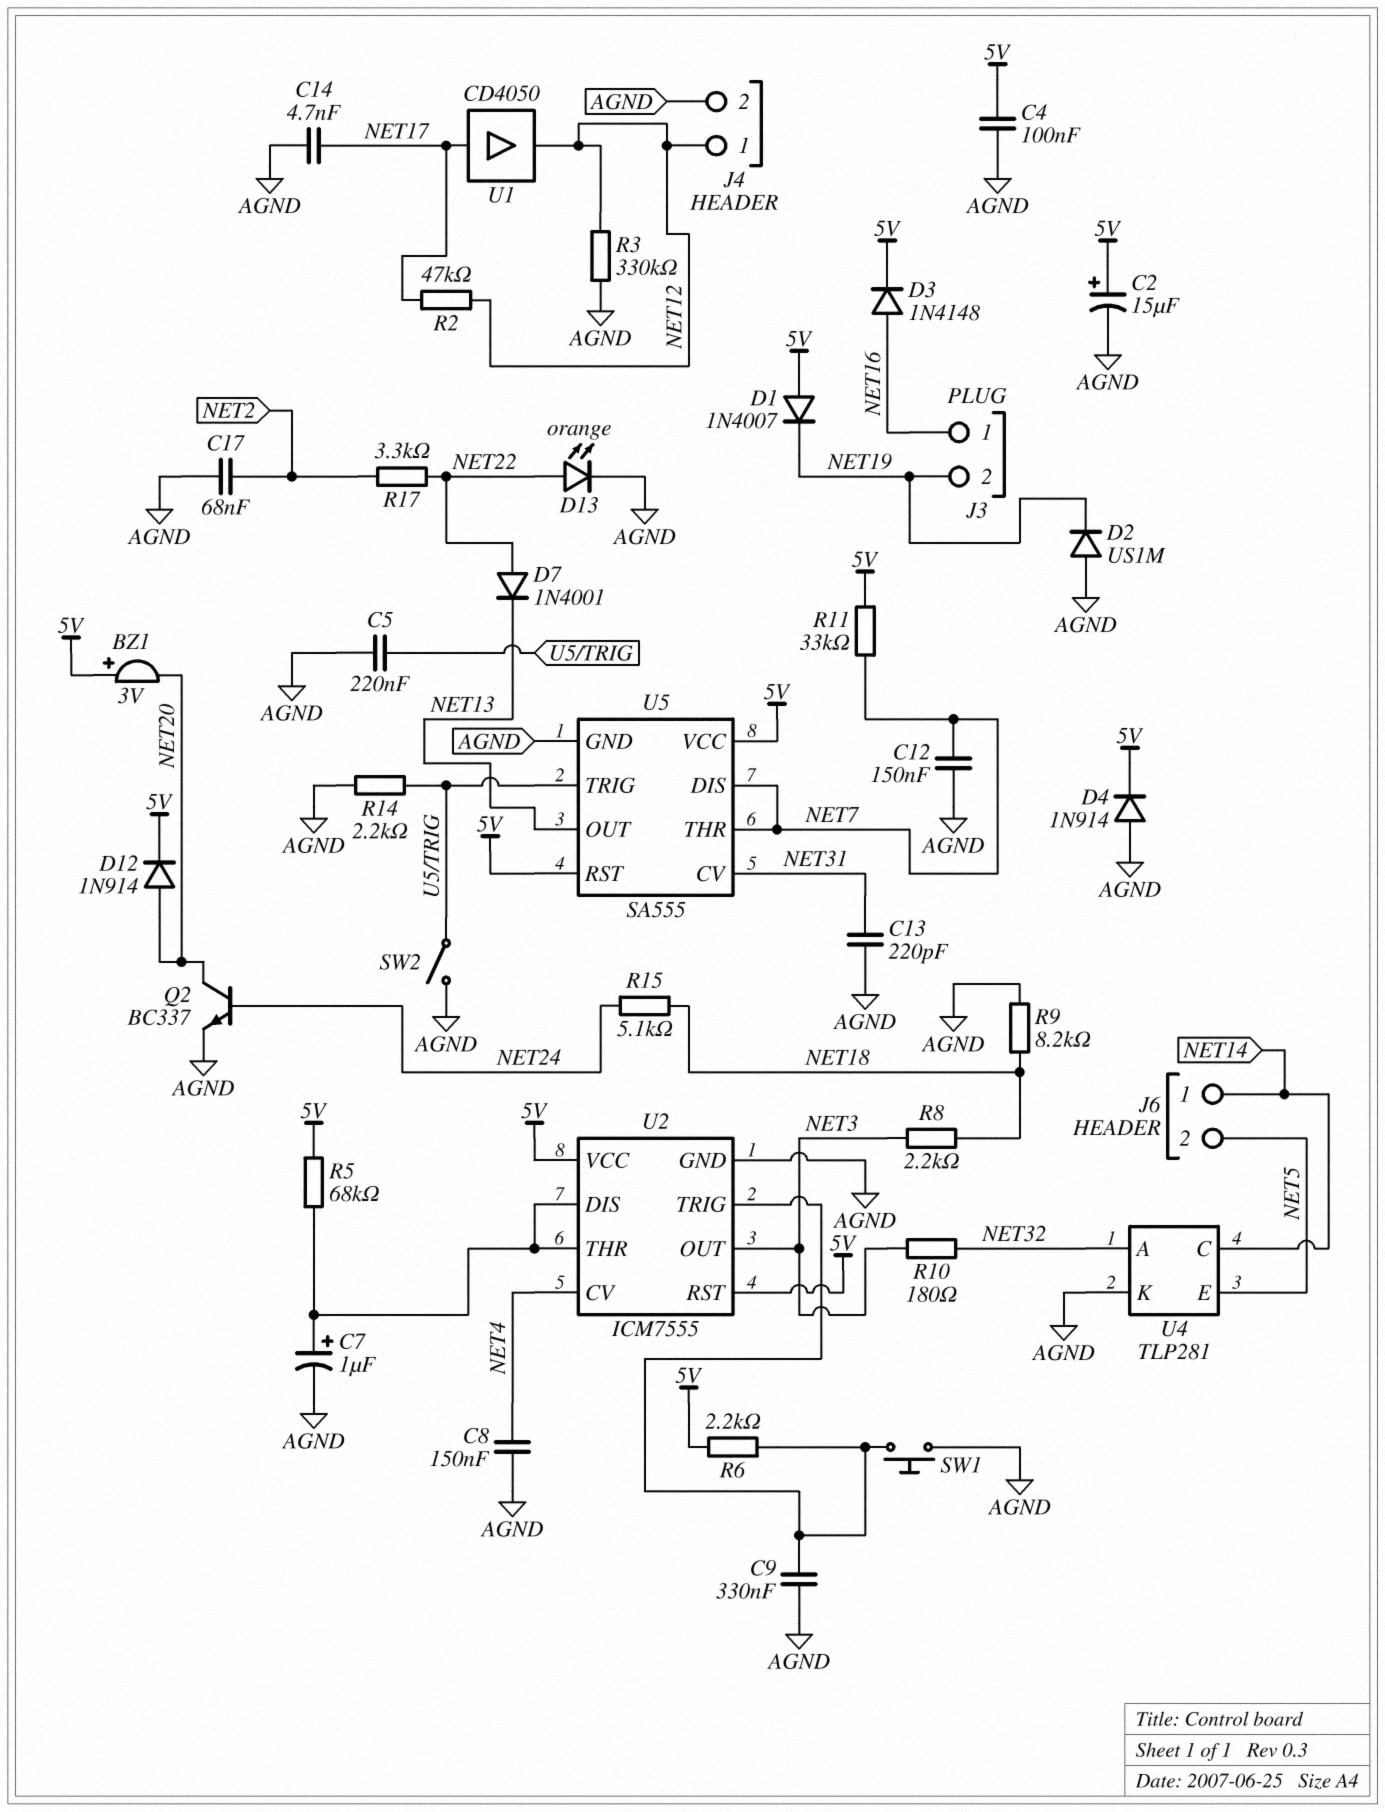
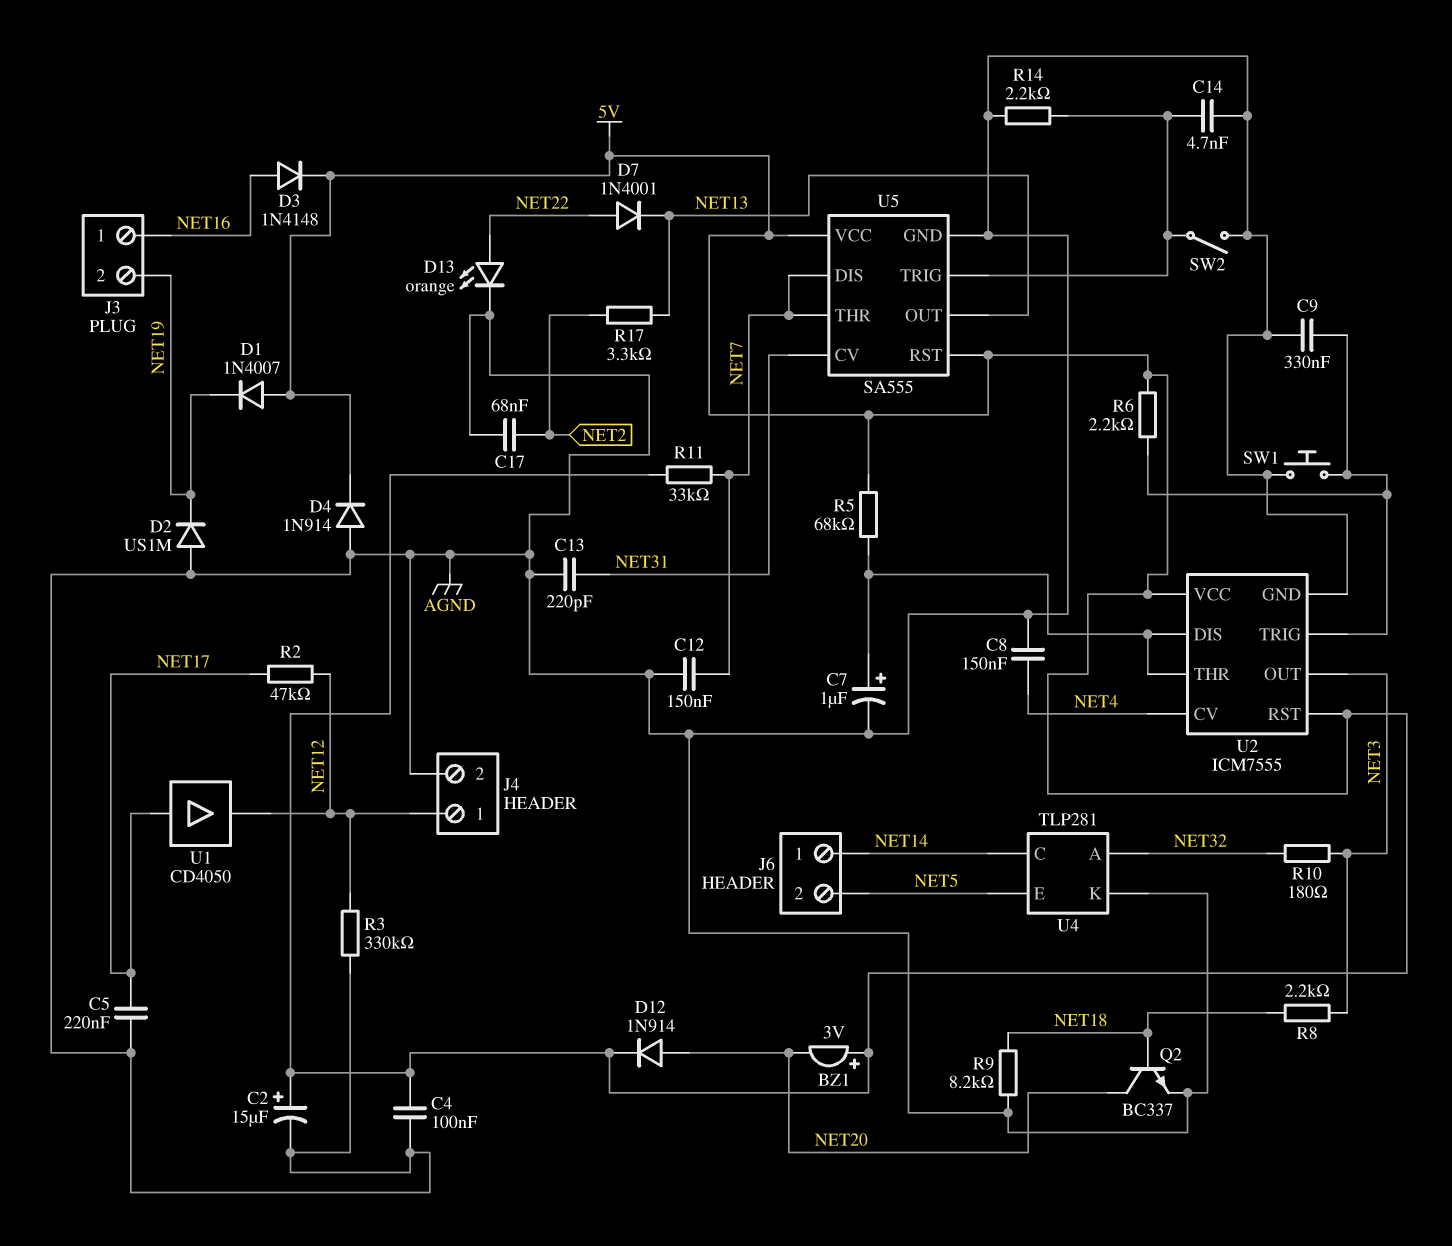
C5: 220nF (AGND, U5/TRIG) -> 220nF (AGND, NET17)
C14: 4.7nF (AGND, NET17) -> 4.7nF (AGND, U5/TRIG)
Q2: NPN BC337 (B NET24, C NET20, E AGND) -> NPN BC337 (B NET18, C NET20, E AGND)
R15: 5.1k (NET18, NET24) -> none
R17: 3.3k (NET2, NET22) -> 3.3k (NET2, NET13)

